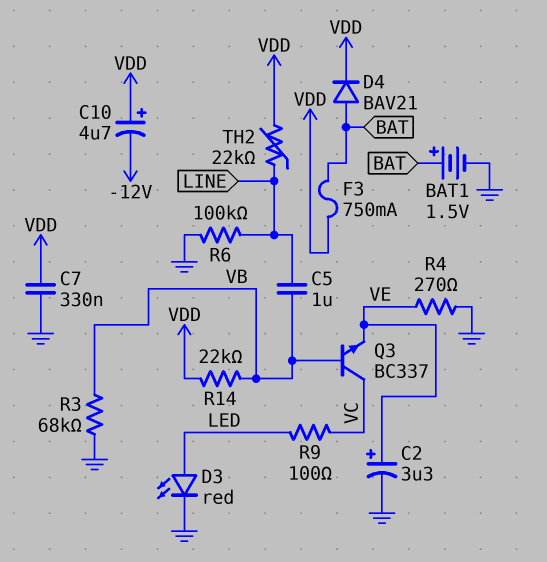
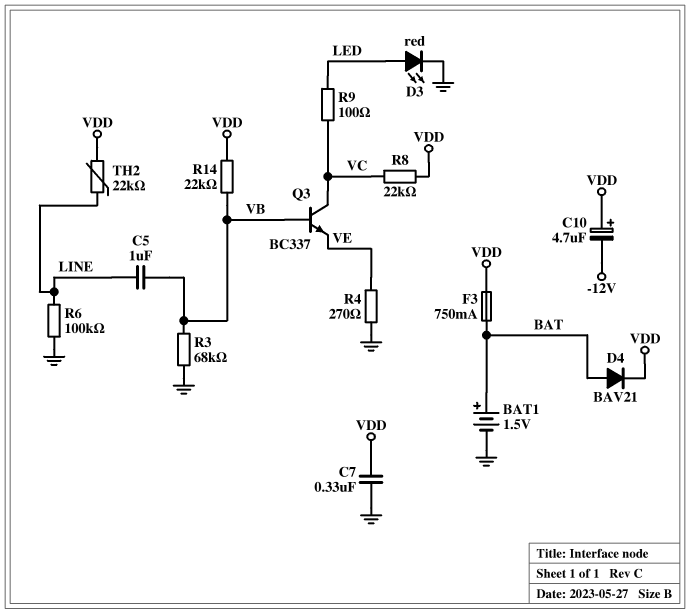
C2: 3.3uF (plus VE, minus GND) -> none
R8: none -> 22k (VC, VDD)

